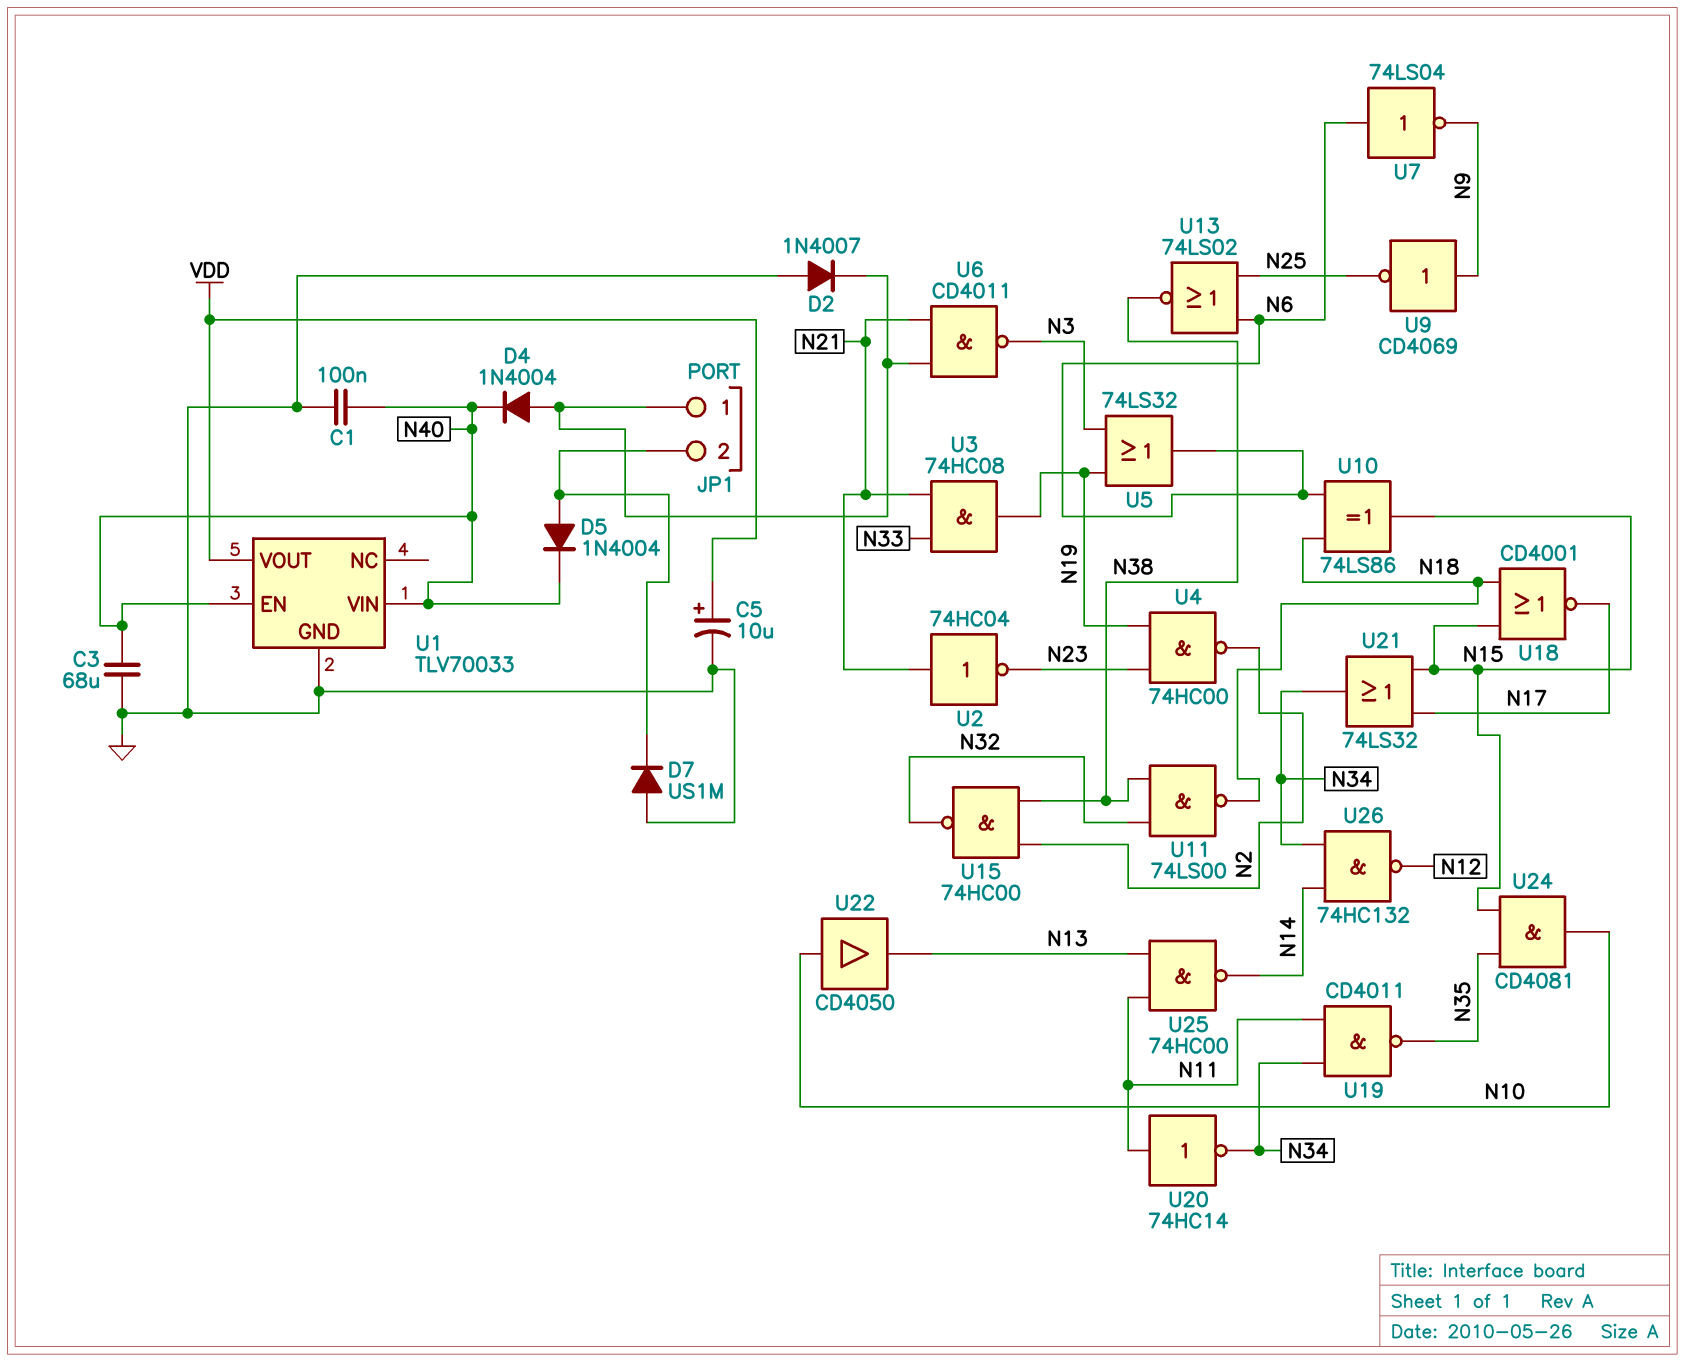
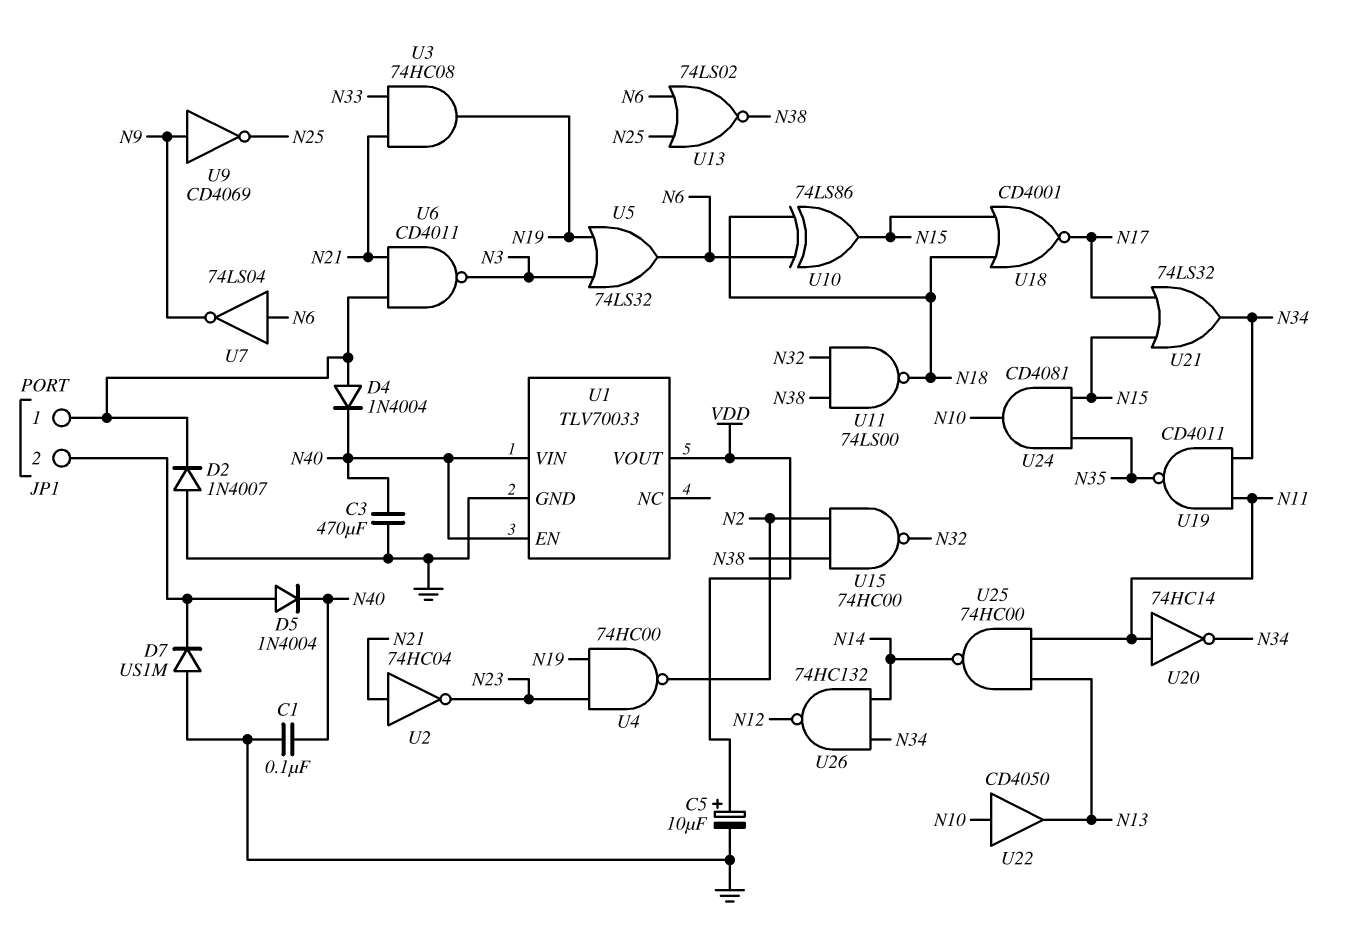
C3: 68uF (GND, N40) -> 470uF (GND, N40)

